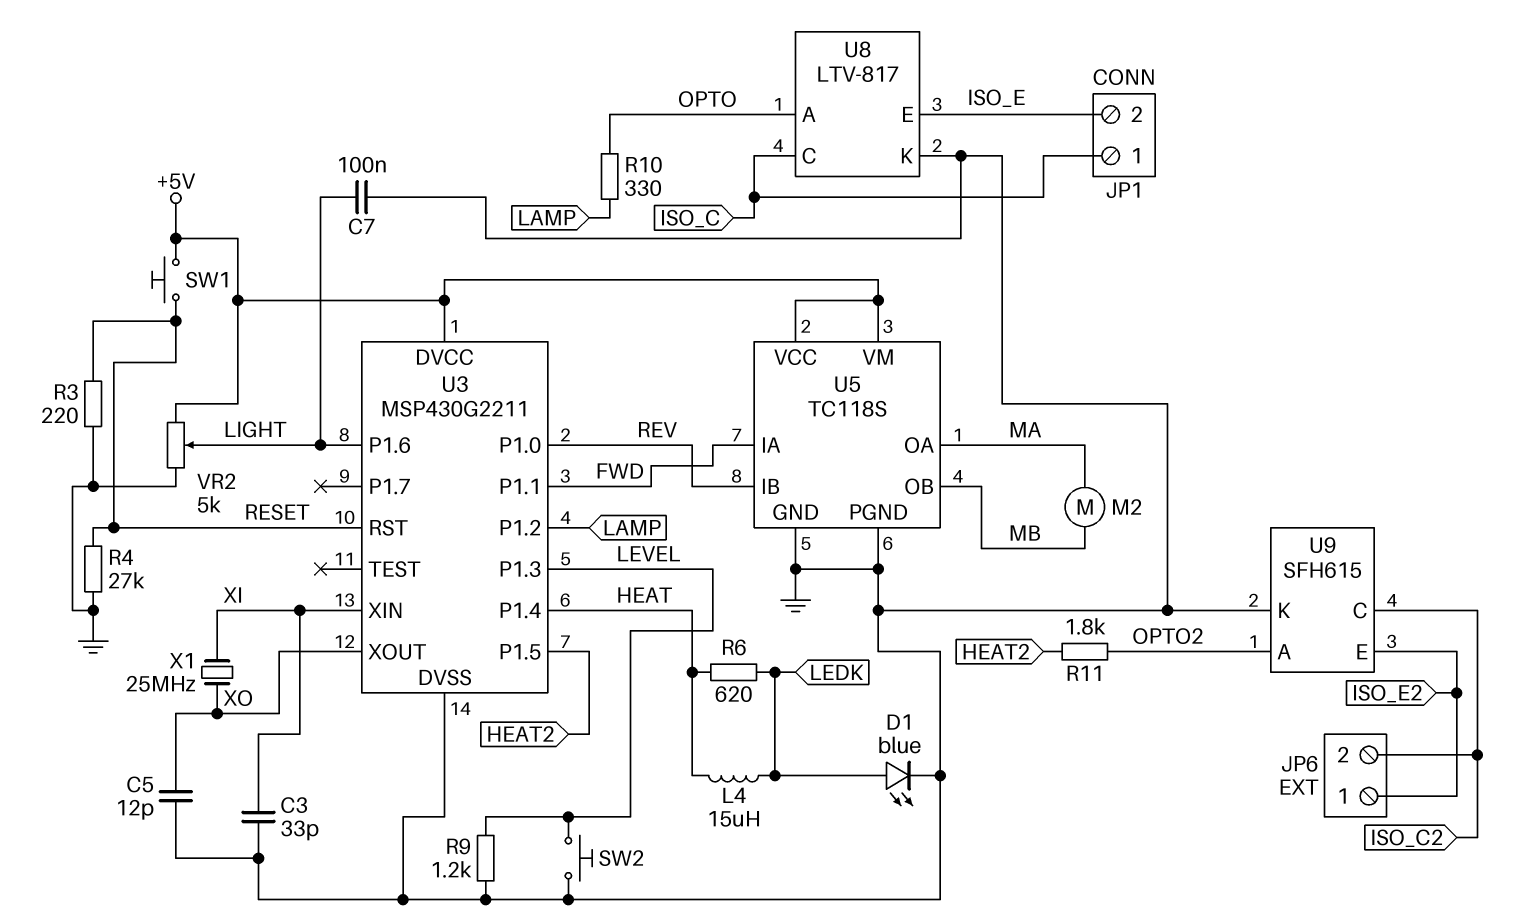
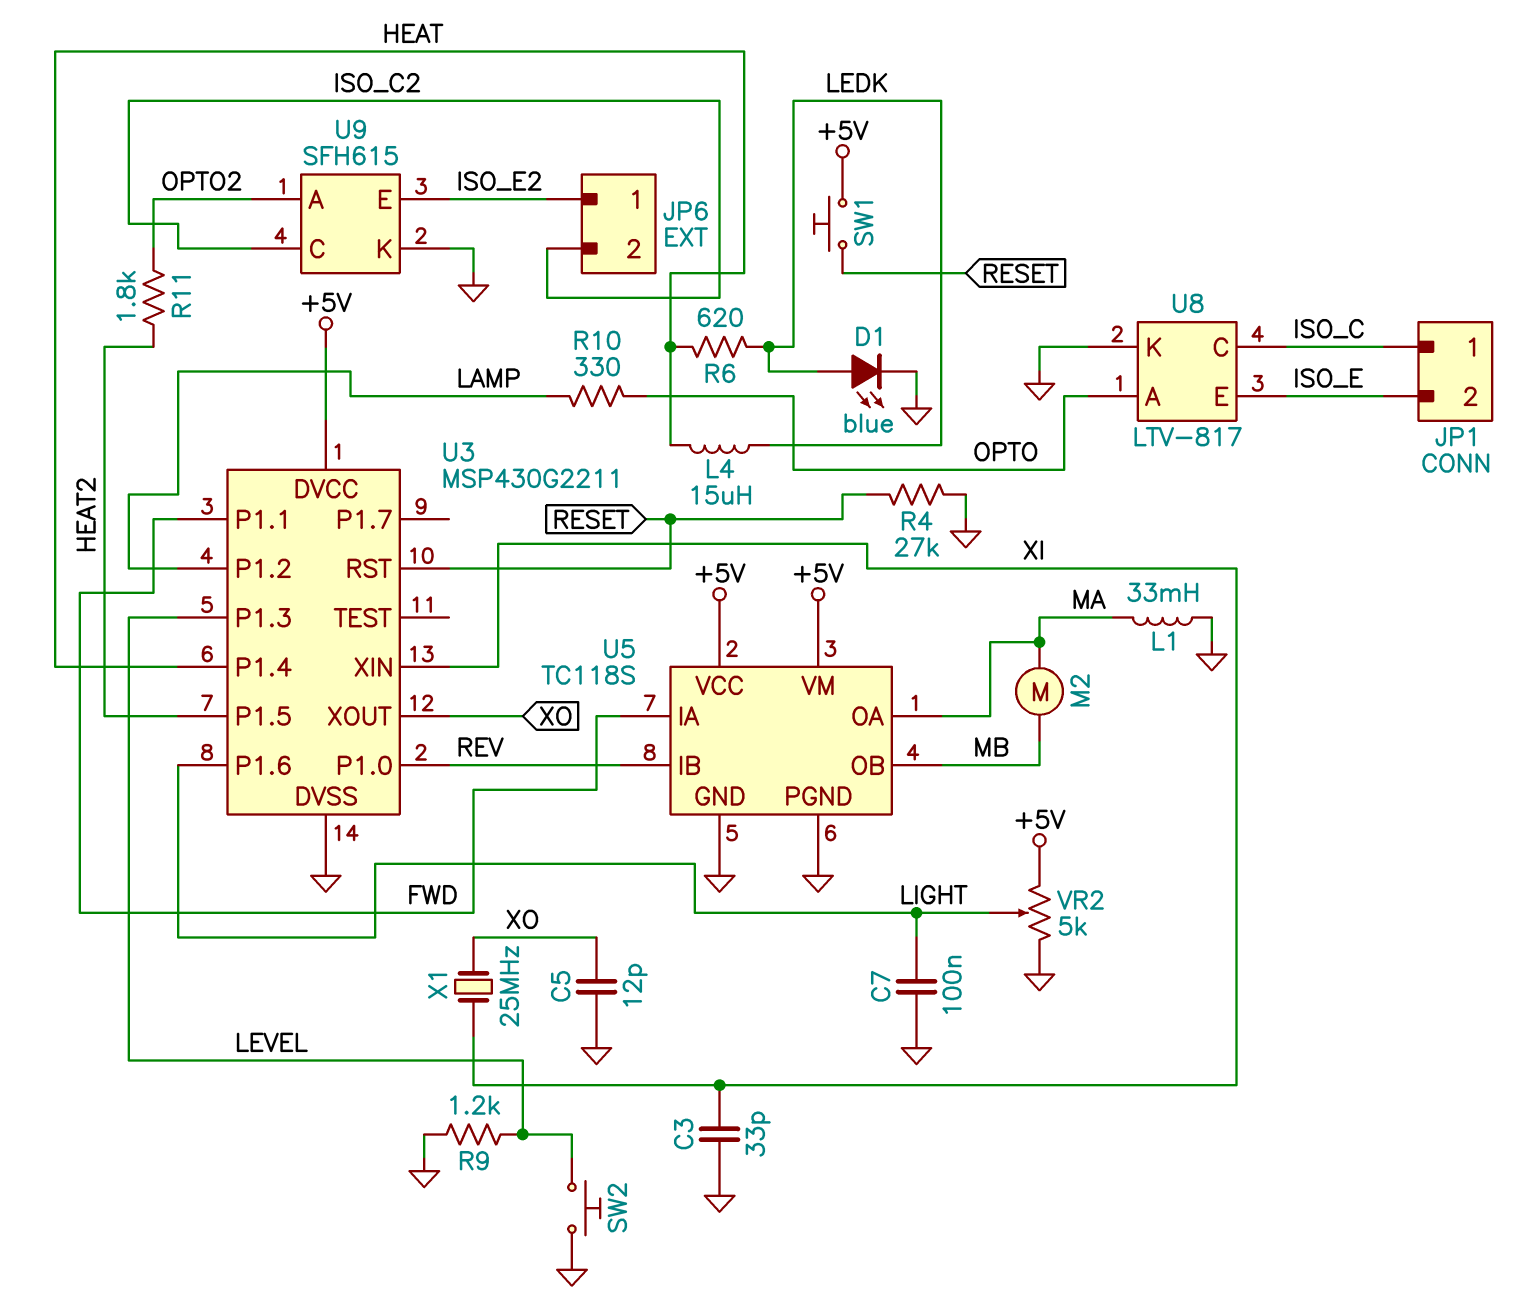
L1: none -> 33mH (GND, MA)
R3: 220 (GND, RESET) -> none

